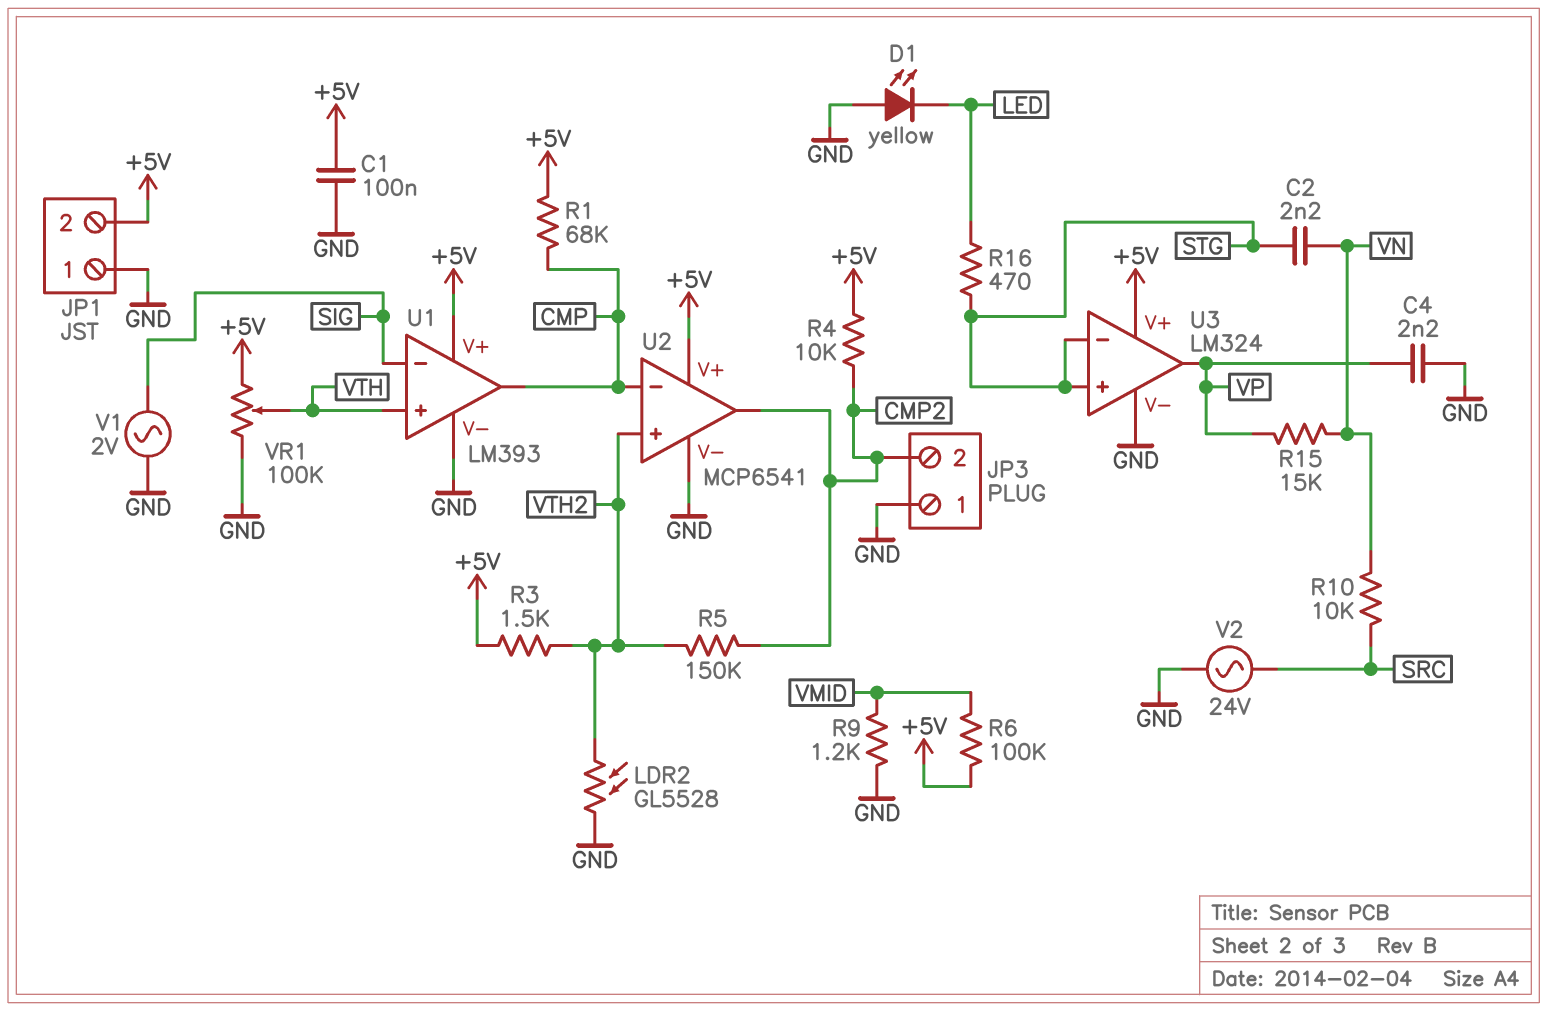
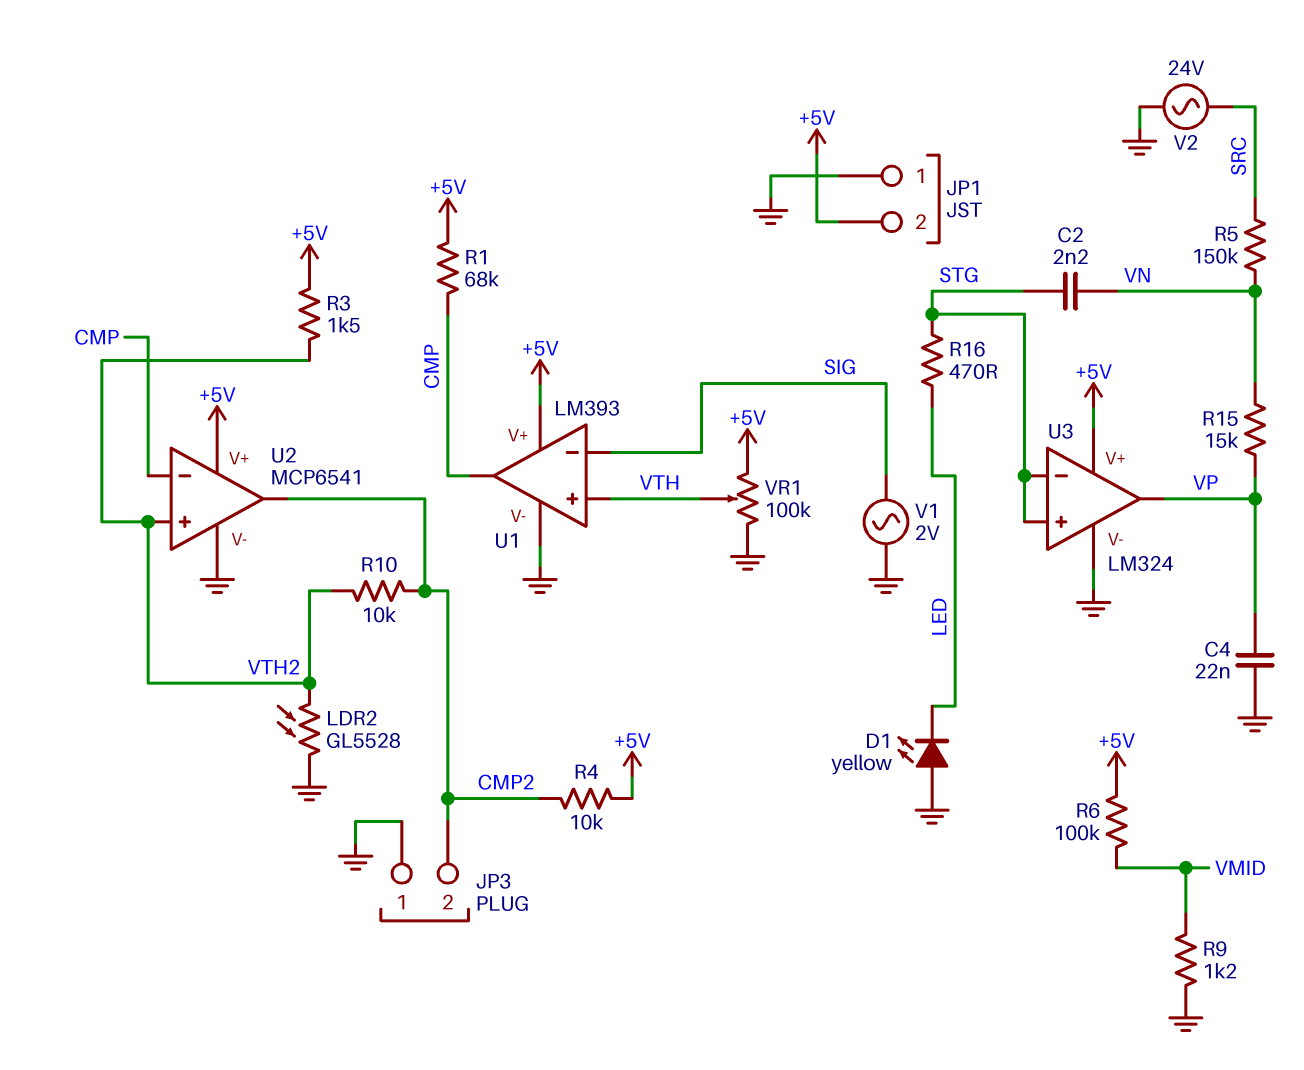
C1: 100nF (+5V, GND) -> none
C4: 2.2nF (GND, VP) -> 22nF (GND, VP)
R5: 150k (CMP2, VTH2) -> 150k (SRC, VN)
R10: 10k (SRC, VN) -> 10k (CMP2, VTH2)

